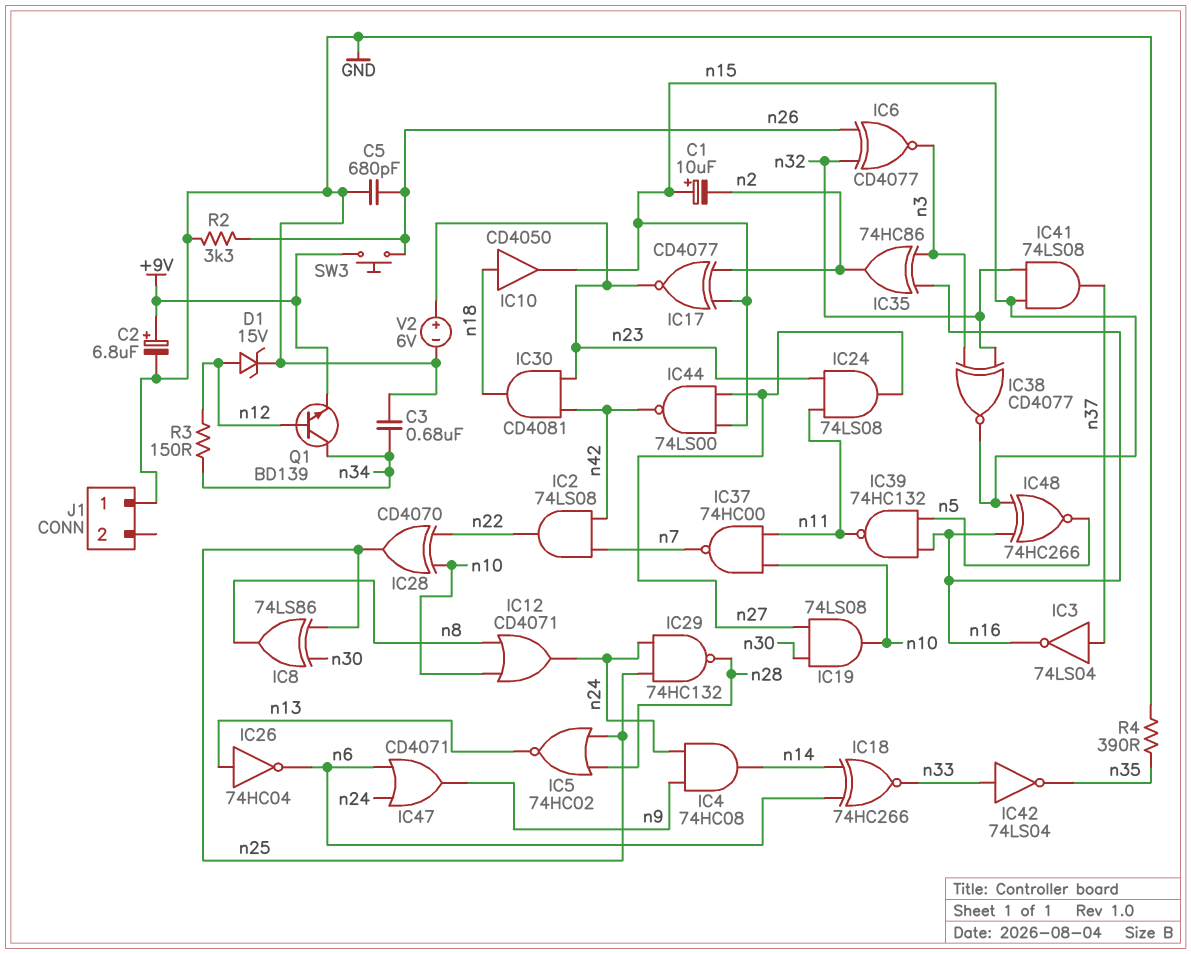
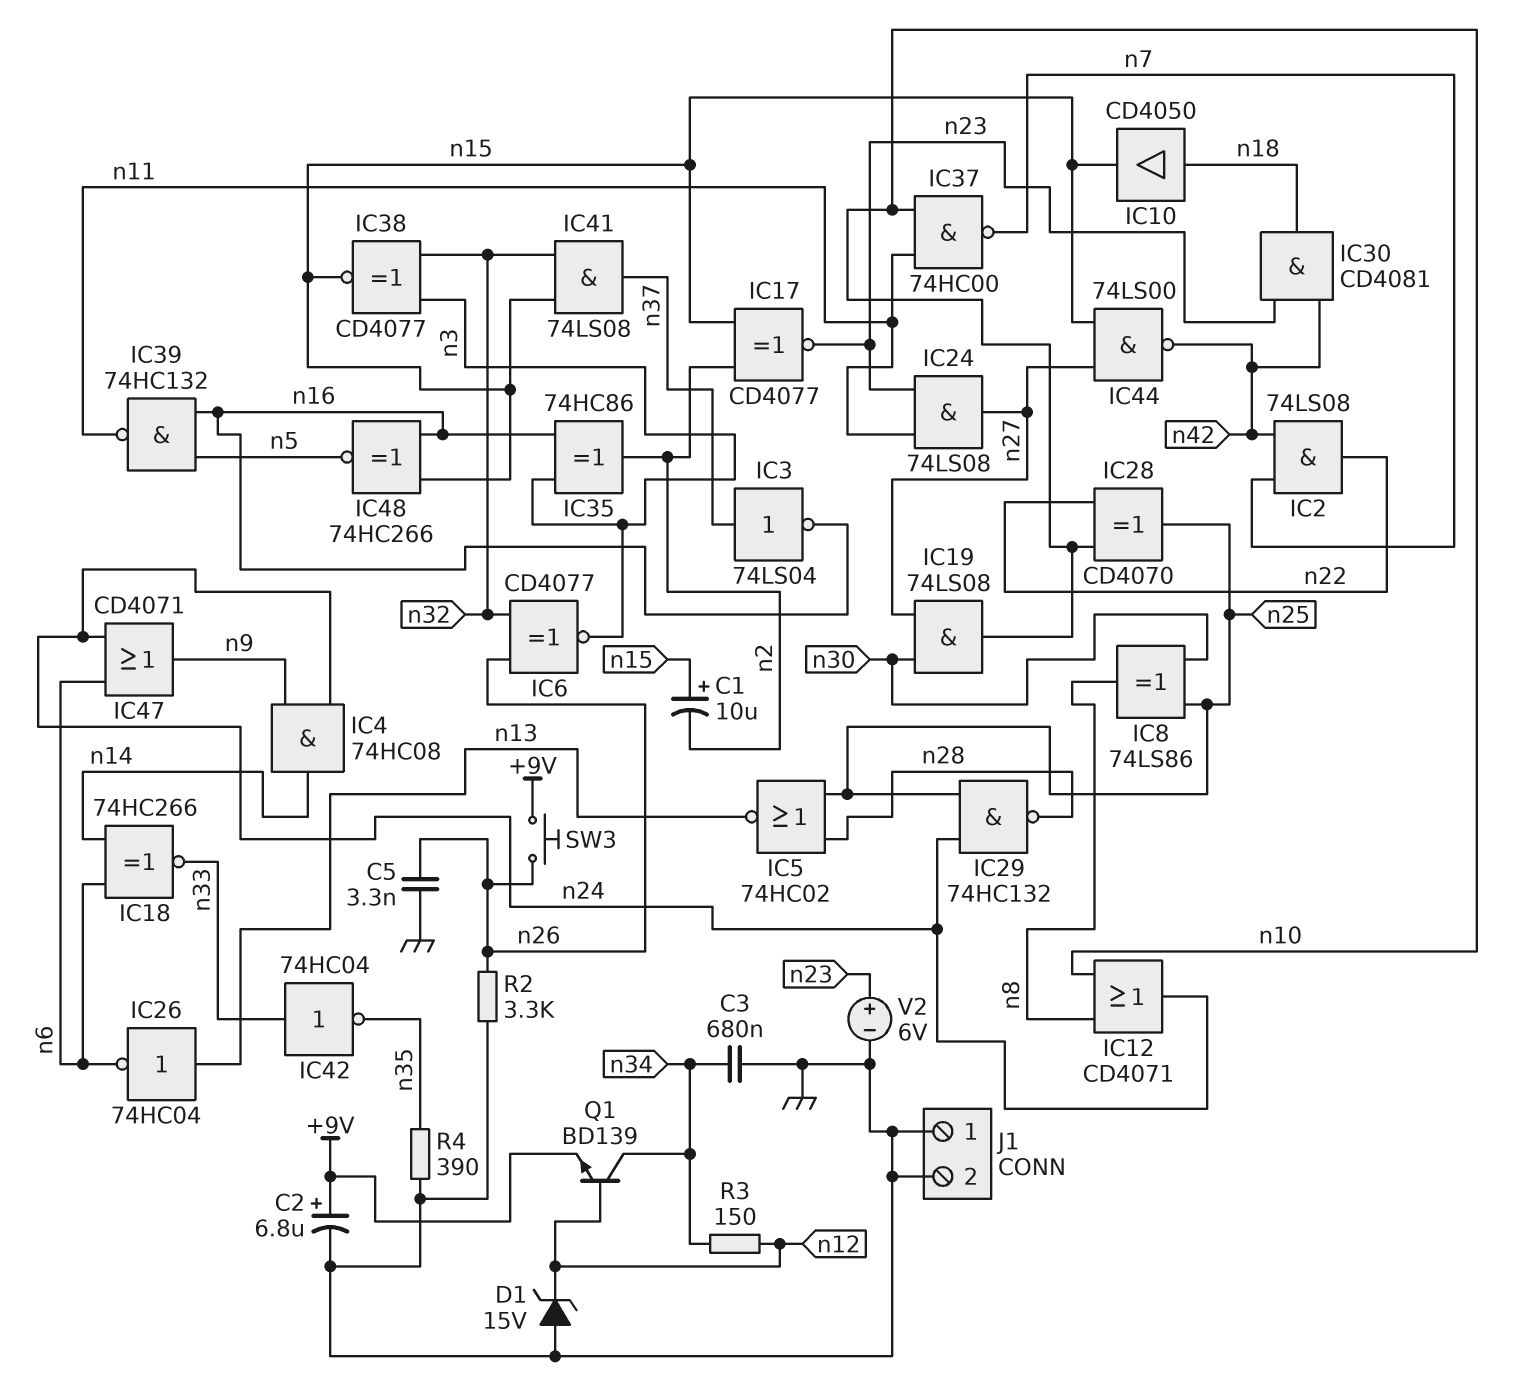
C5: 680pF (GND, n26) -> 3.3nF (GND, n26)
D1: zener 15V (A n12, K GND) -> zener 15V (A GND, K n12)
IC42: NOT 74LS04 (in n33, out n35) -> NOT 74HC04 (in n33, out n35)
J1 pin 2: none -> GND

